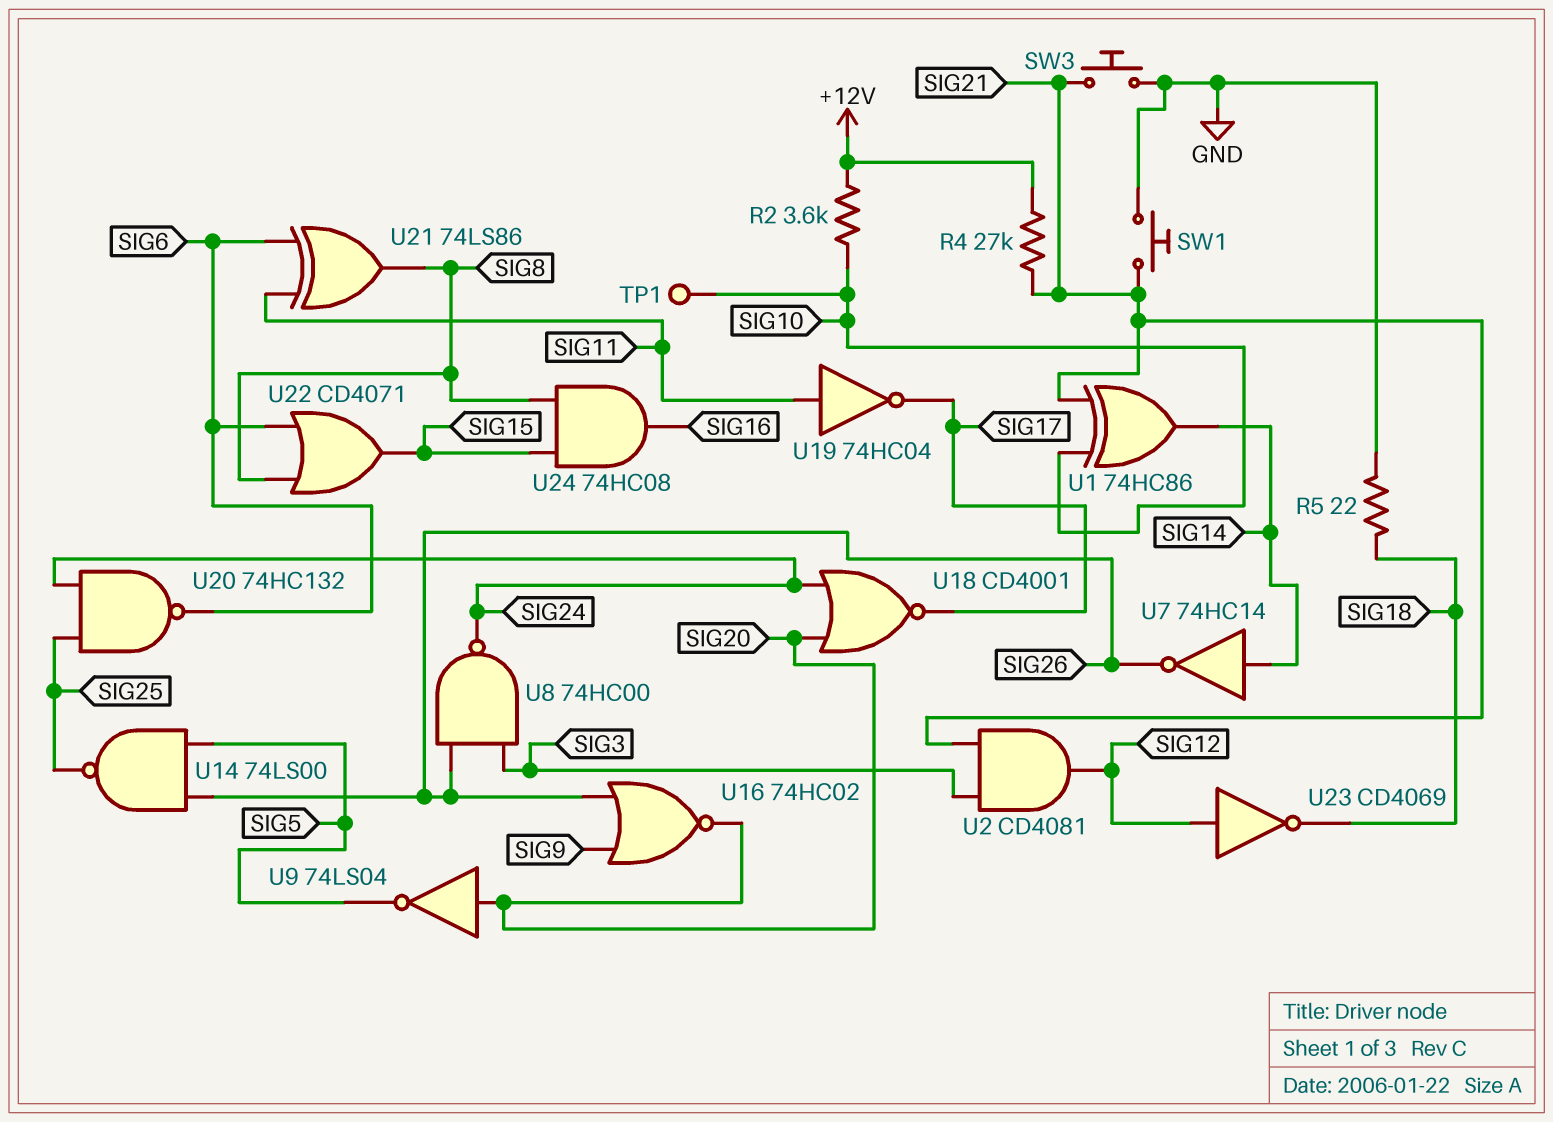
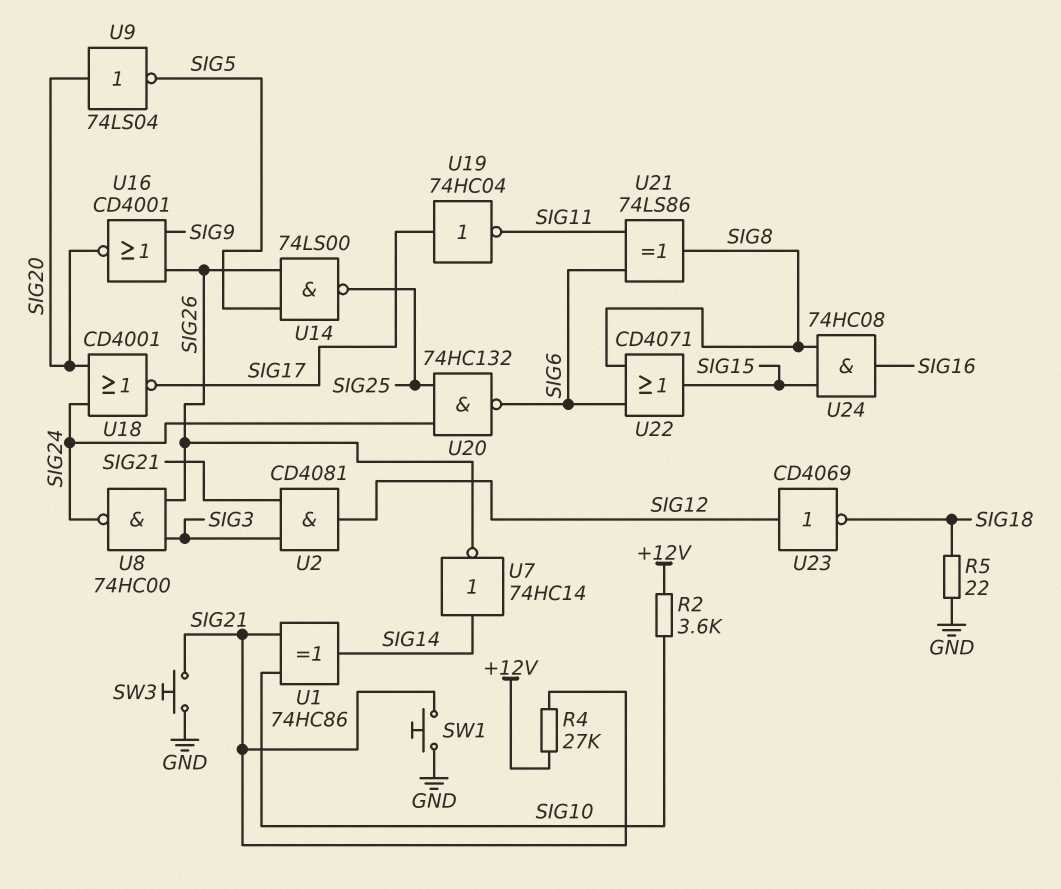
TP1: test point (SIG10) -> none
U16: NOR 74HC02 (in SIG9, in SIG26, out SIG20) -> NOR CD4001 (in SIG9, in SIG26, out SIG20)
U19: NOT 74HC04 (in SIG11, out SIG17) -> NOT 74HC04 (in SIG17, out SIG11)

